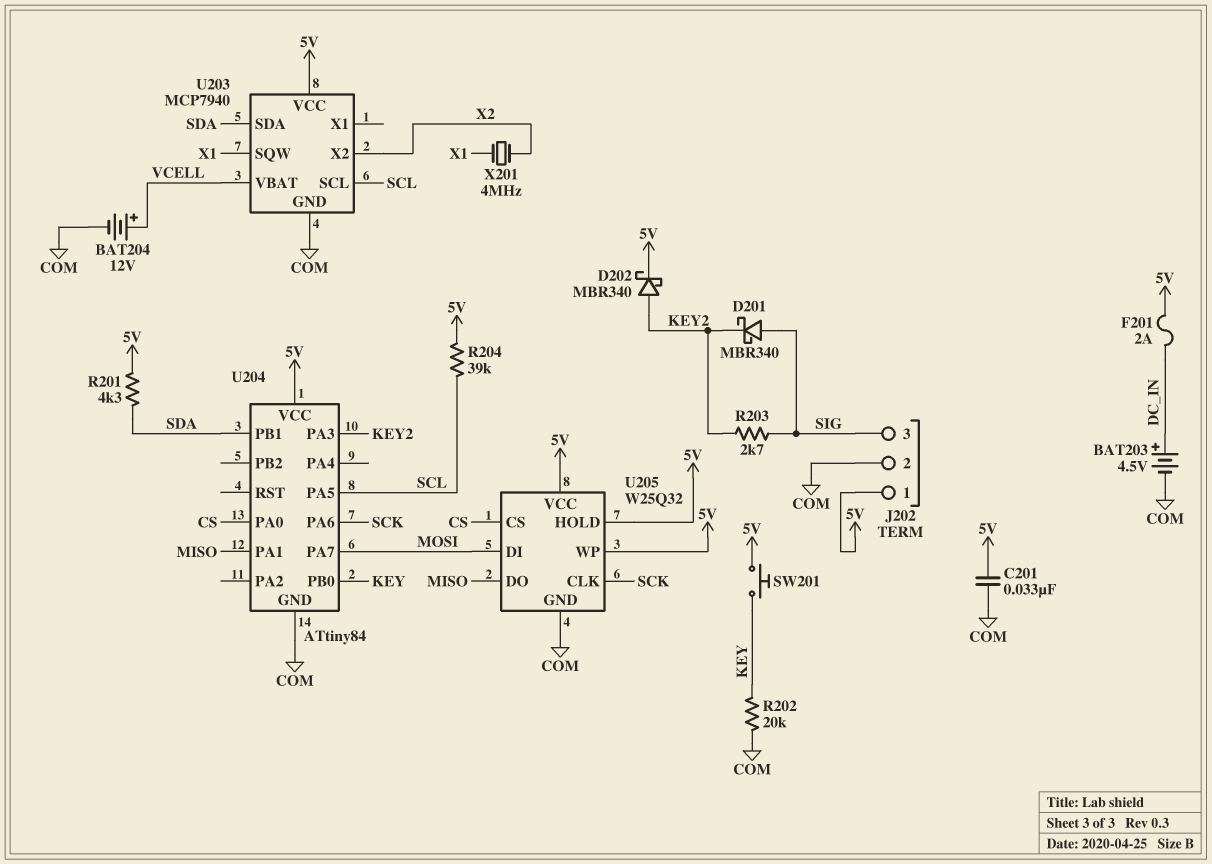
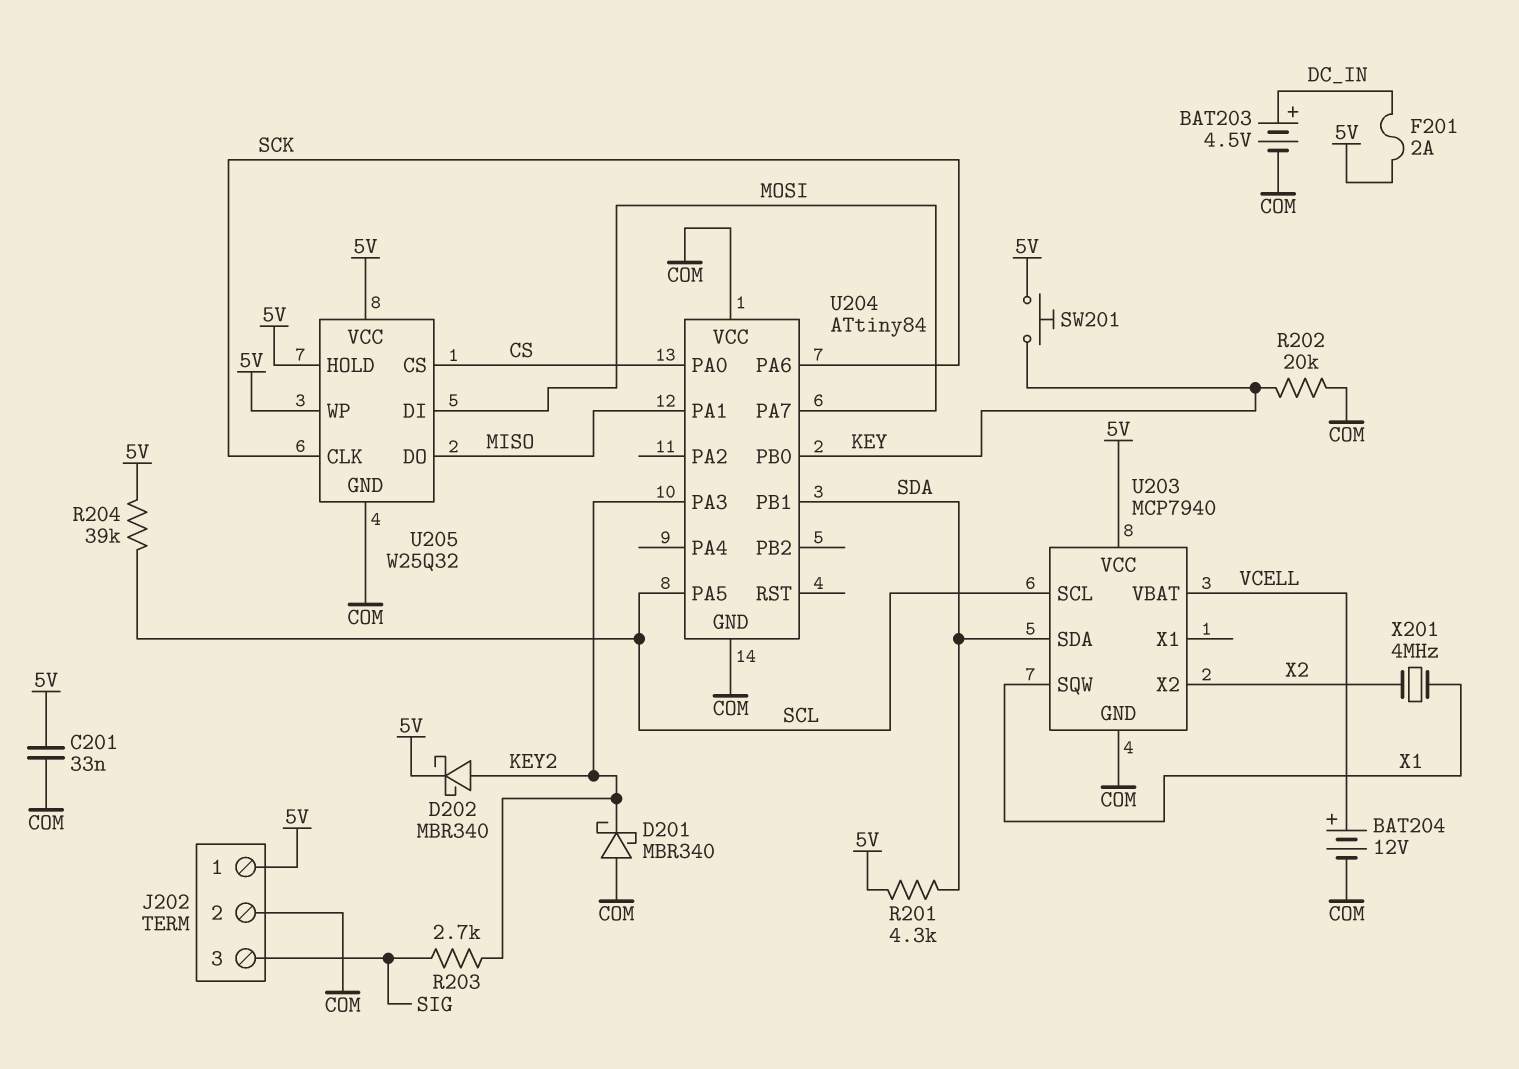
D201: schottky MBR340 (A SIG, K KEY2) -> schottky MBR340 (A COM, K KEY2)
U204 pin VCC: 5V -> COM

